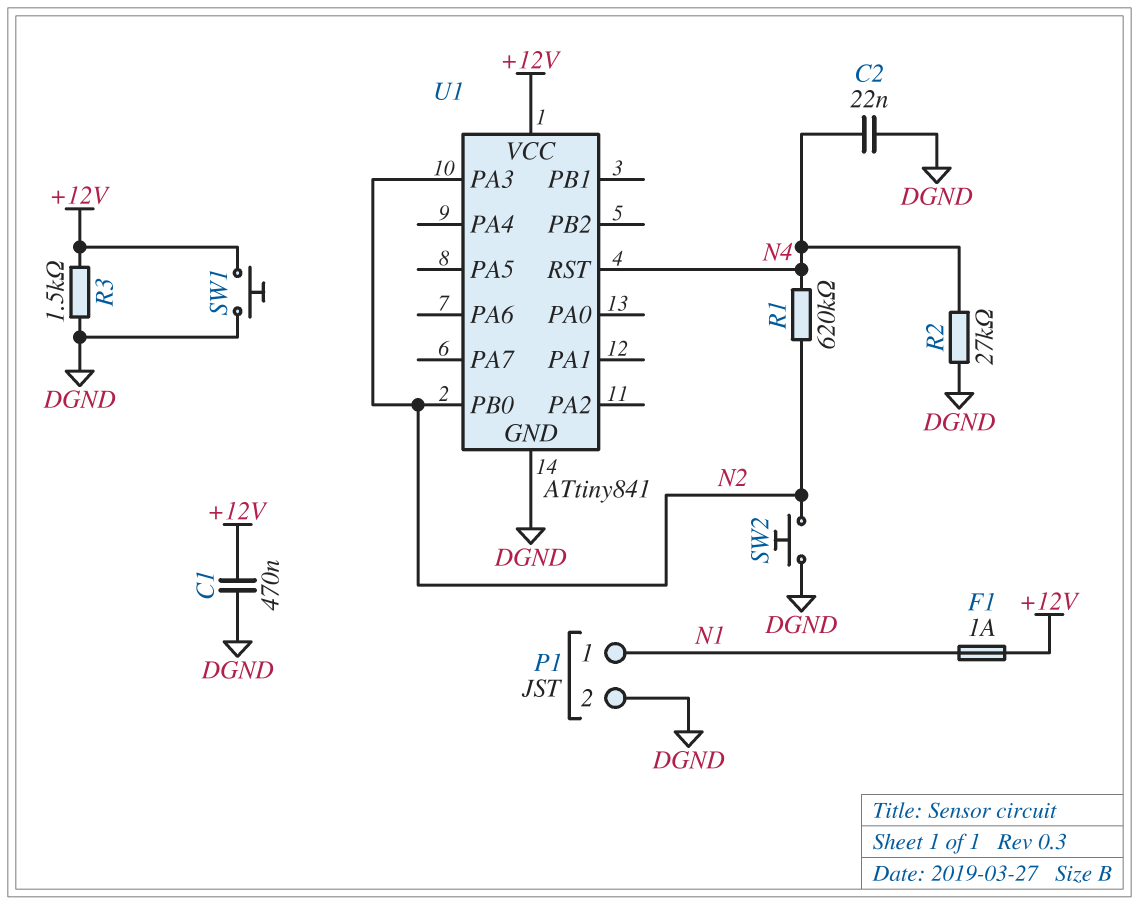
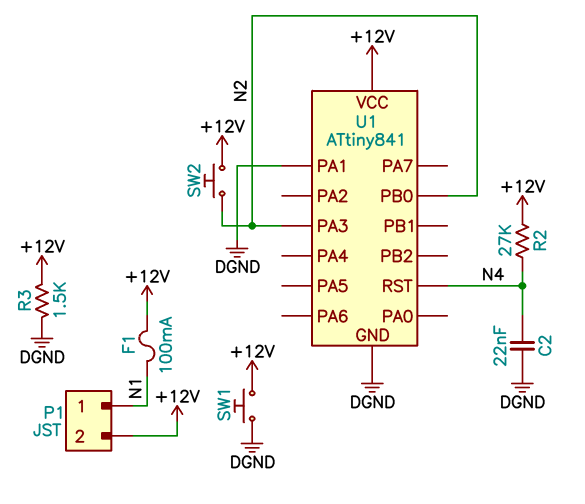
C1: 470nF (+12V, DGND) -> none
F1: 1A (+12V, N1) -> 100mA (+12V, N1)
P1 pin 2: DGND -> +12V
R1: 620k (N2, N4) -> none
R2: 27k (DGND, N4) -> 27k (+12V, N4)
SW2: button (DGND, N2) -> button (+12V, N2)
U1 pin PA1: none -> DGND

